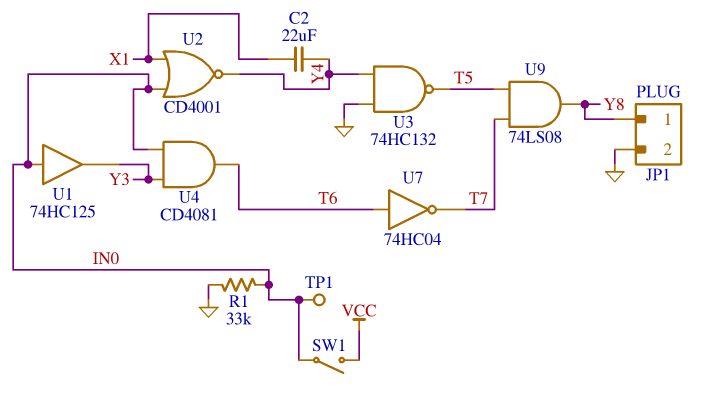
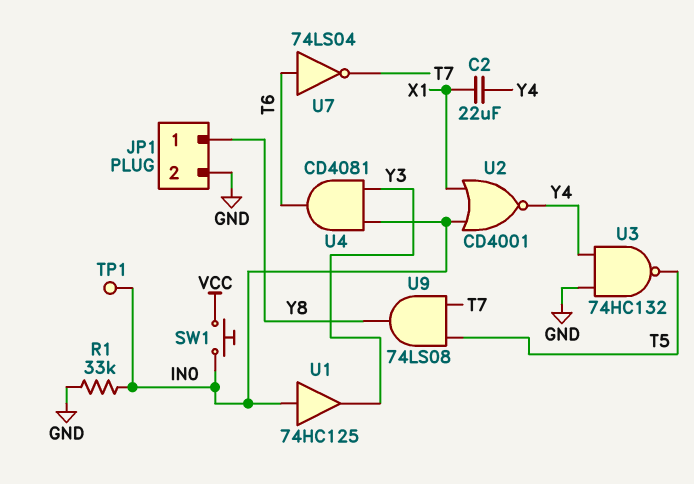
SW1: switch (IN0, VCC) -> button (IN0, VCC)
U7: NOT 74HC04 (in T6, out T7) -> NOT 74LS04 (in T6, out T7)

